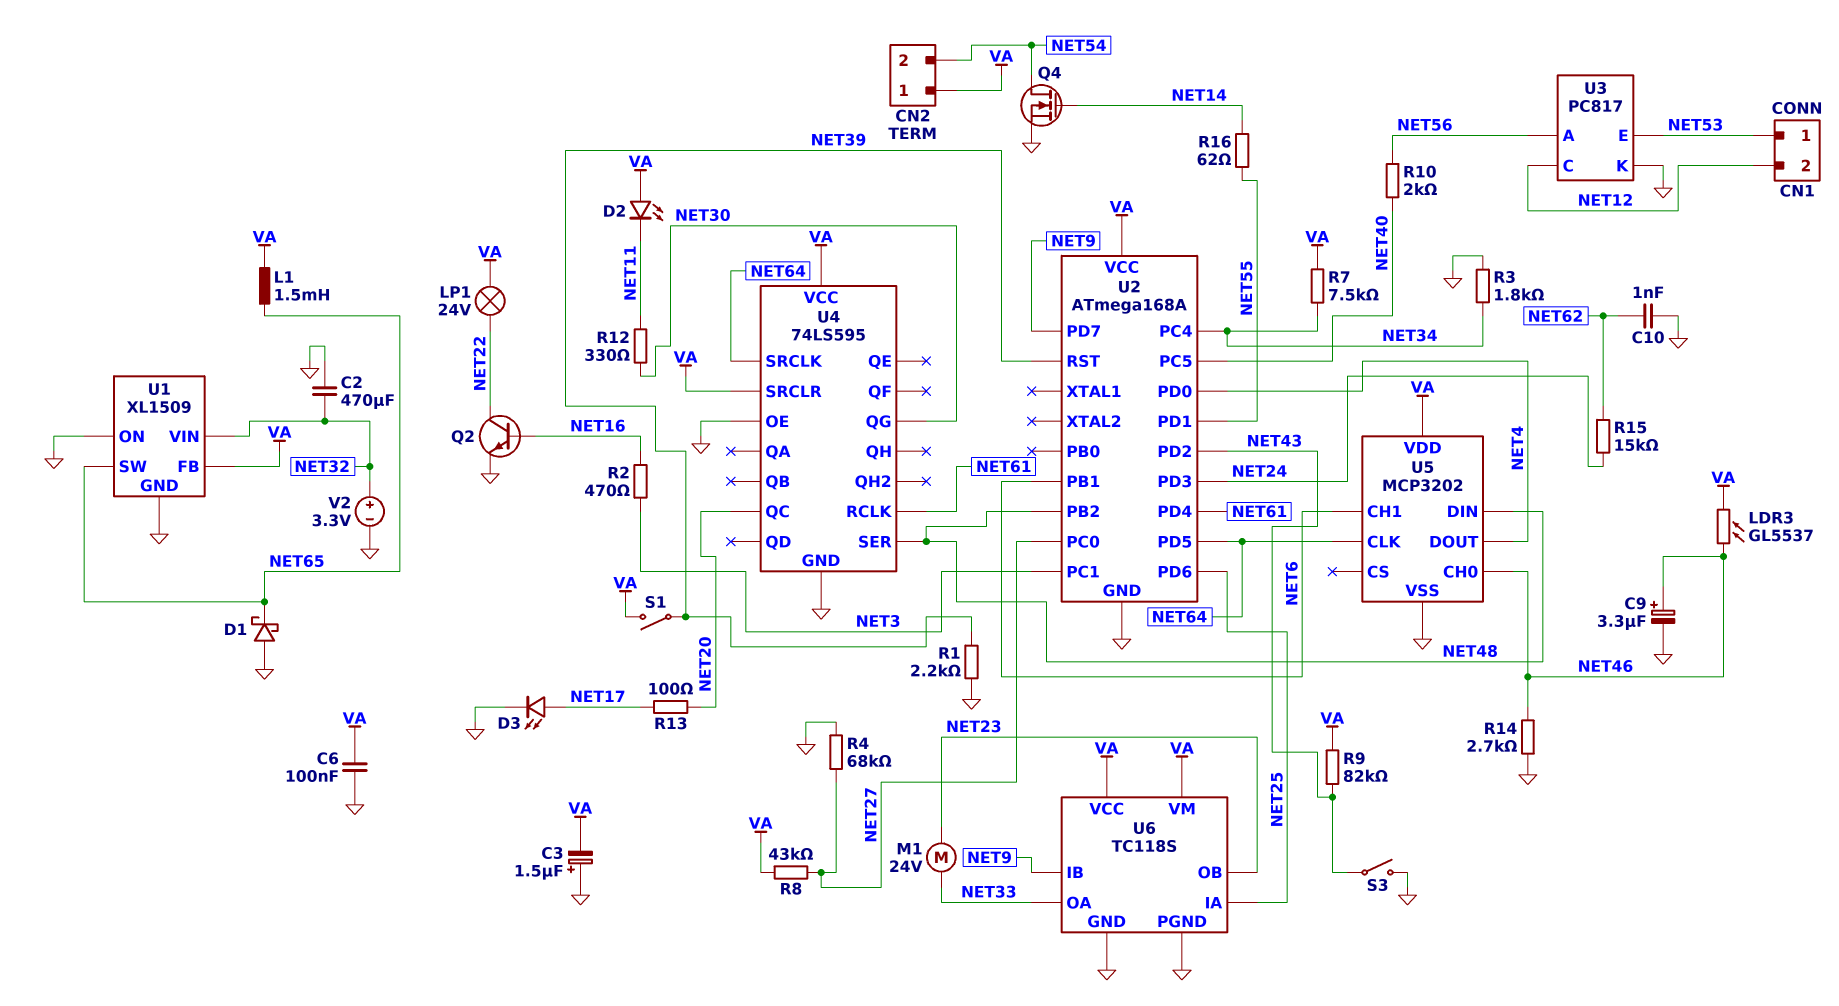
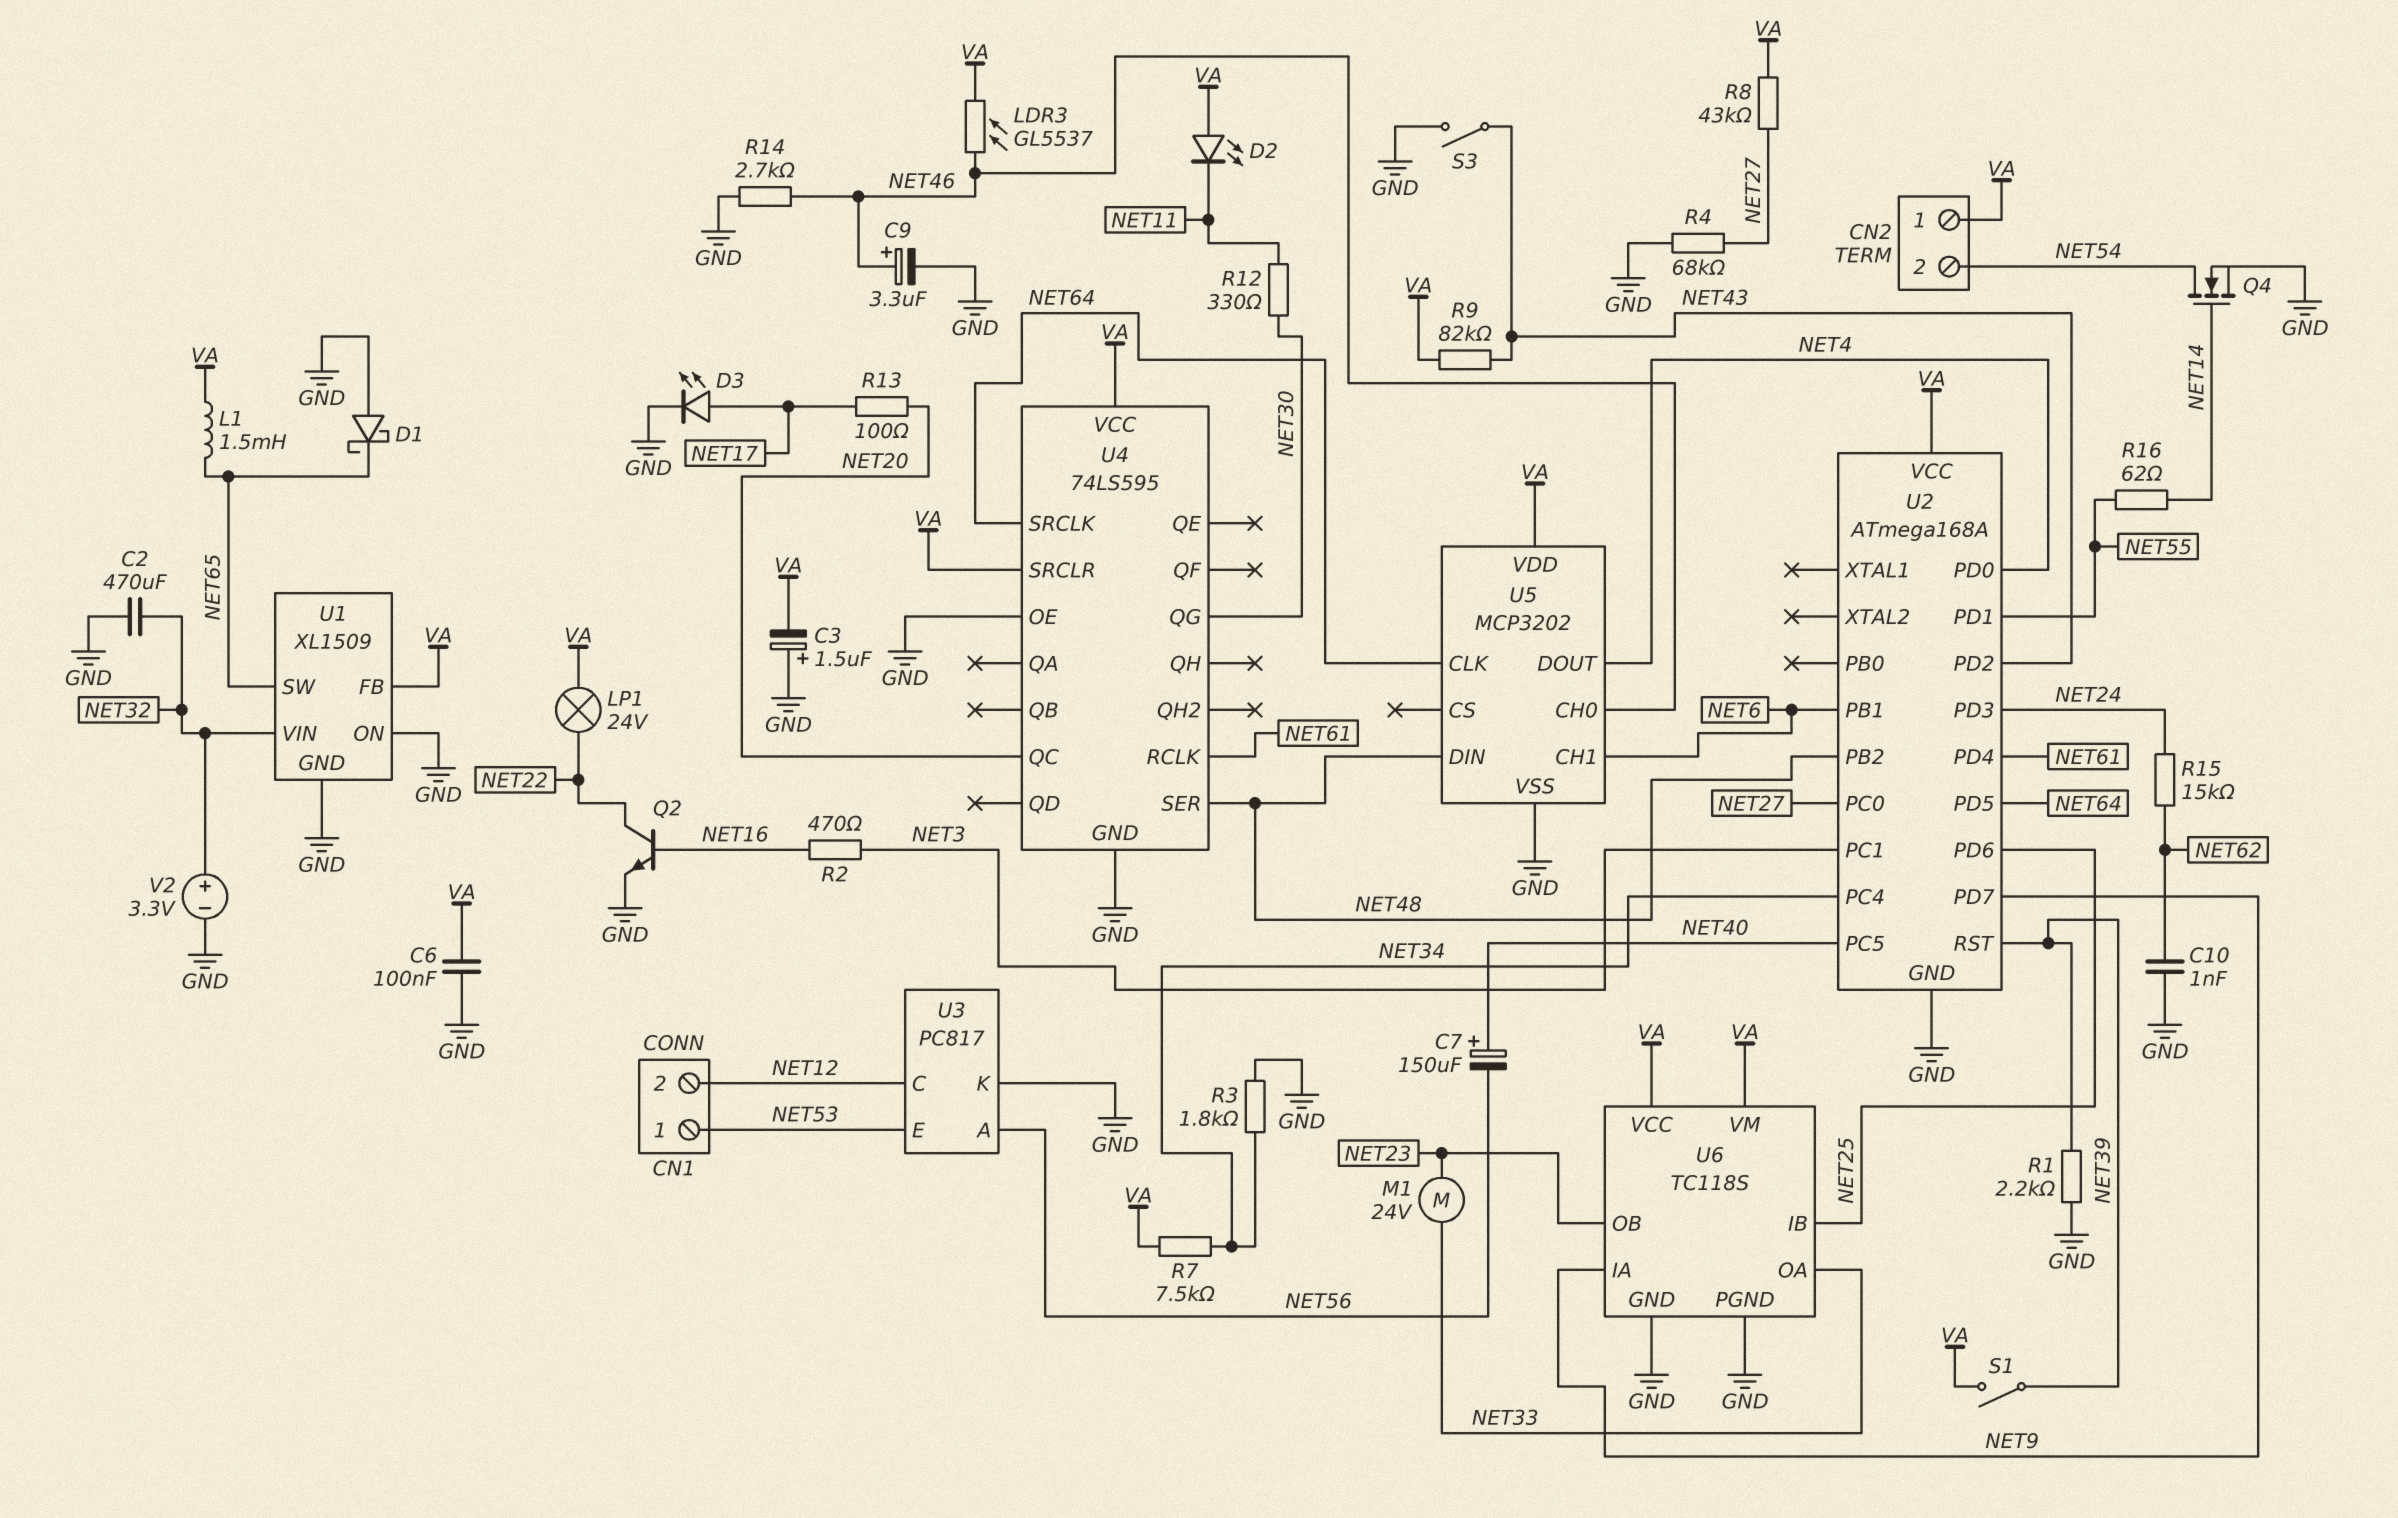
C7: none -> 150uF (plus NET40, minus NET56)
R10: 2k (NET40, NET56) -> none
U6 pin IA: NET25 -> NET9
U6 pin IB: NET9 -> NET25

